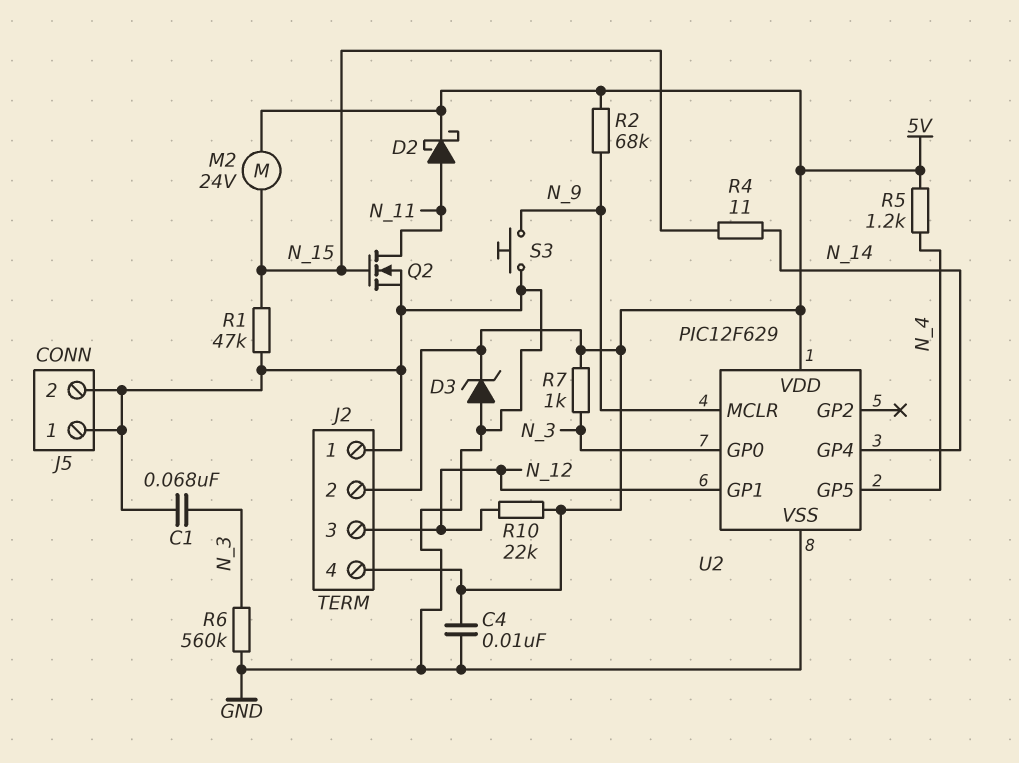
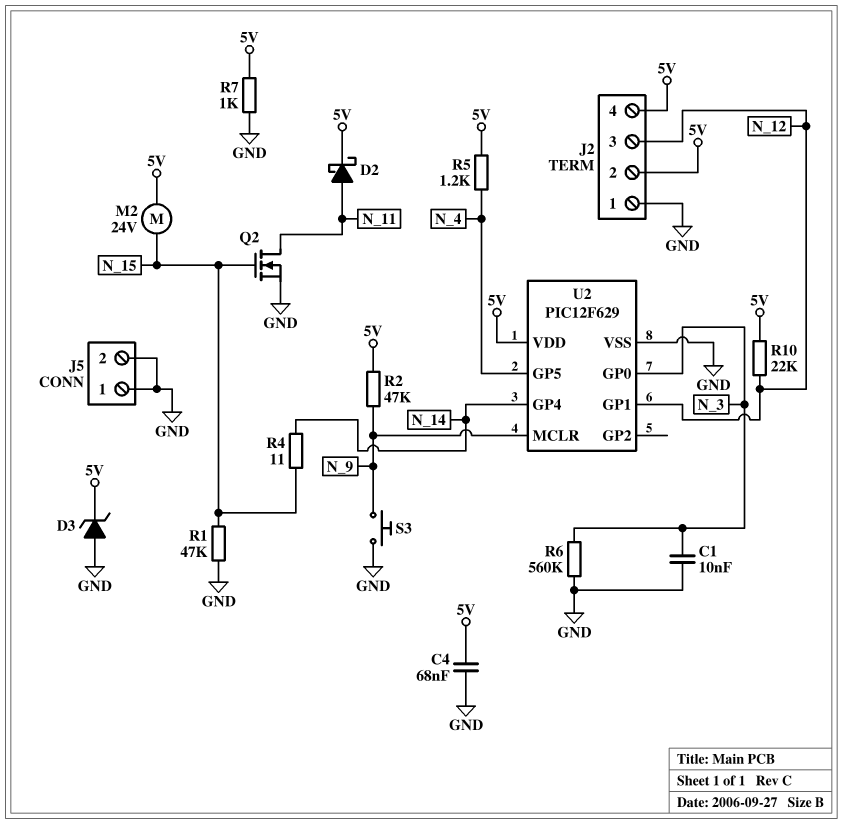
C1: 68nF (GND, N_3) -> 10nF (GND, N_3)
C4: 10nF (5V, GND) -> 68nF (5V, GND)
R2: 68k (5V, N_9) -> 47k (5V, N_9)
R7: 1k (5V, N_3) -> 1k (5V, GND)

